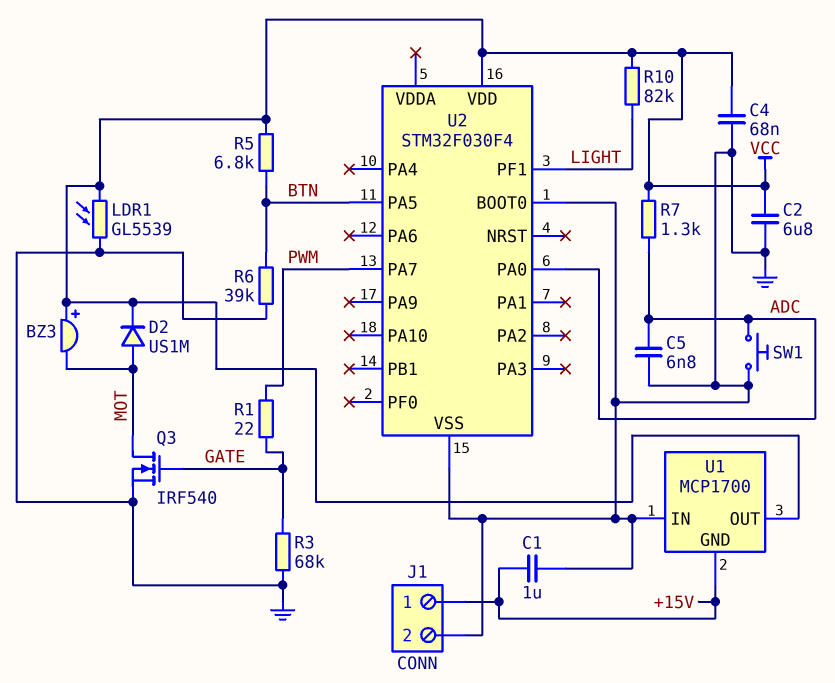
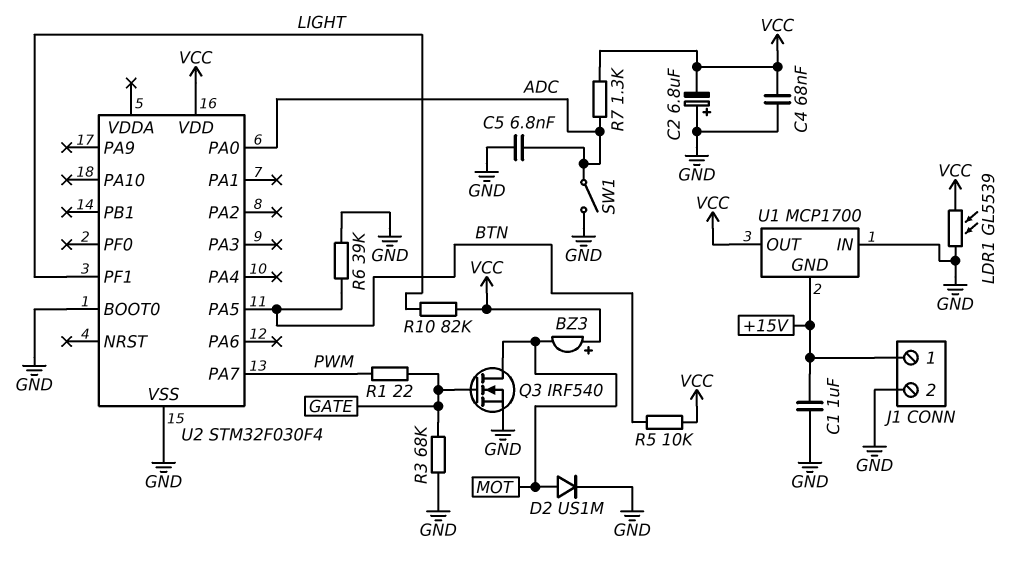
C2: 6.8uF (GND, VCC) -> 6.8uF (plus GND, minus VCC)
D2: diode US1M (A MOT, K VCC) -> diode US1M (A MOT, K GND)
R5: 6.8k (BTN, VCC) -> 10k (BTN, VCC)
SW1: button (ADC, GND) -> switch (ADC, GND)

